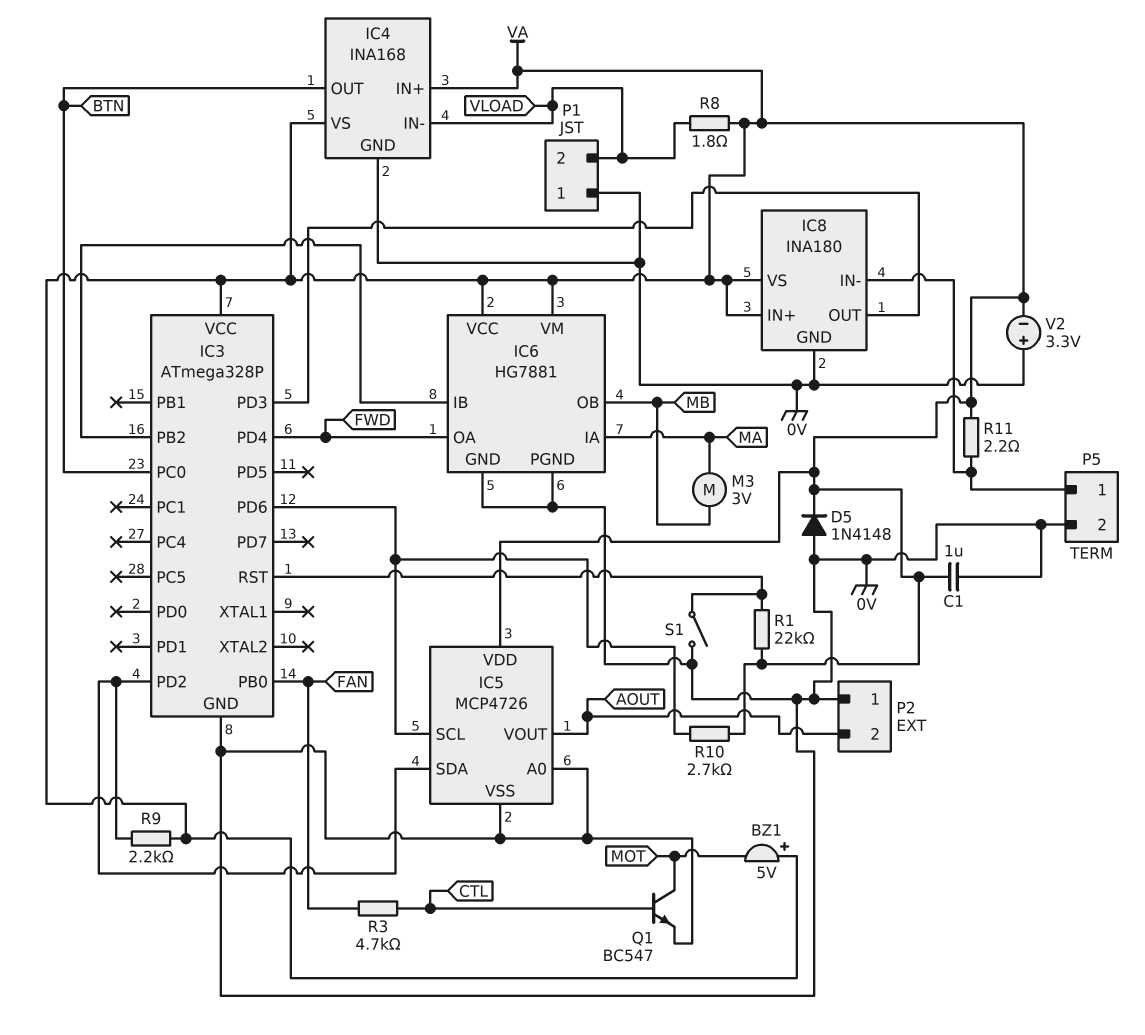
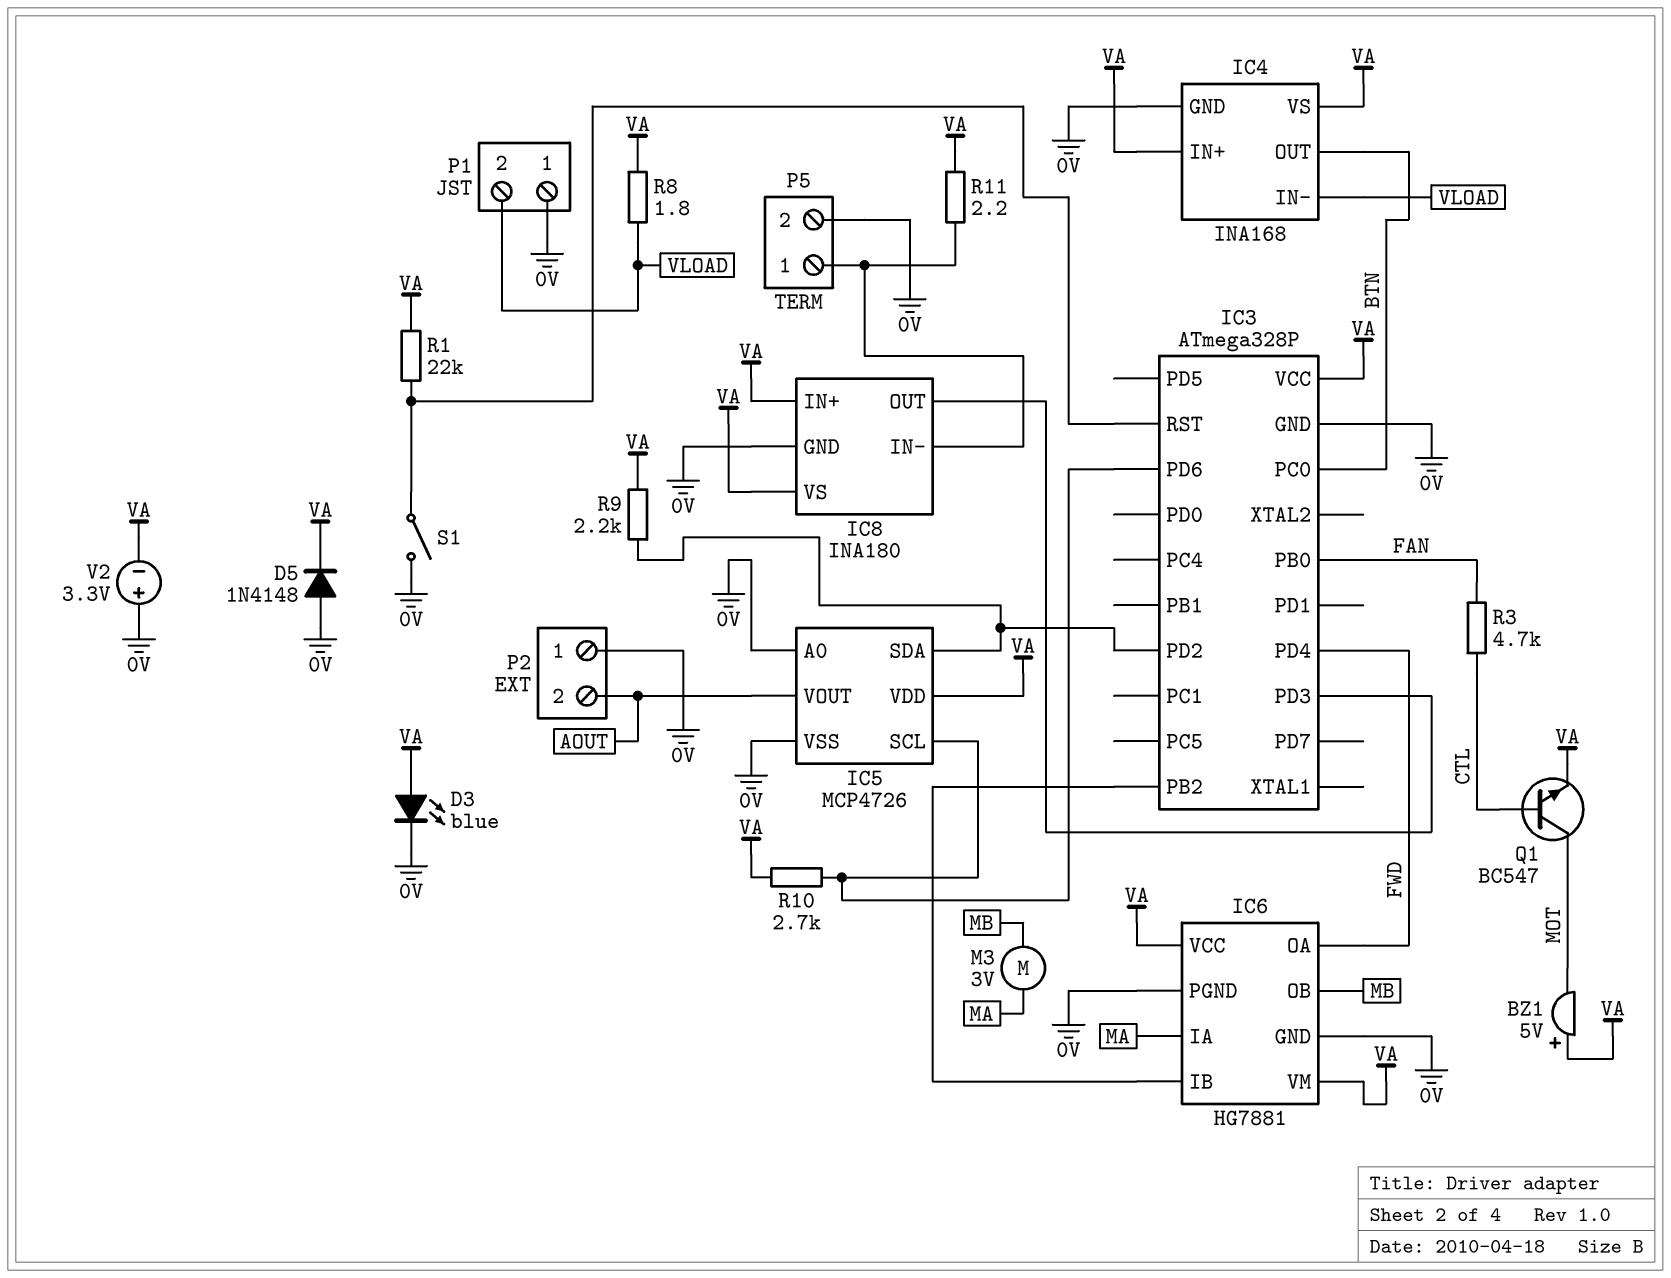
C1: 1uF (0V, VA) -> none
D3: none -> LED blue (A VA, K 0V)
Q1: NPN BC547 (B CTL, C MOT, E 0V) -> NPN BC547 (B CTL, C MOT, E VA)

